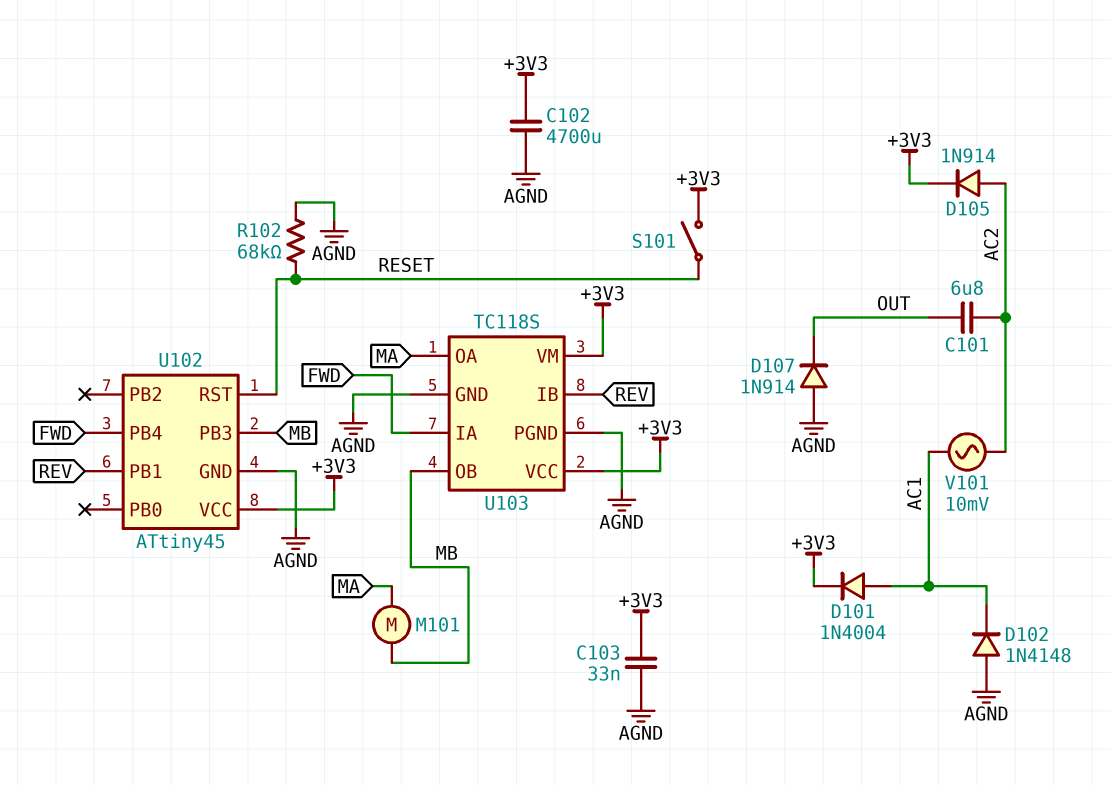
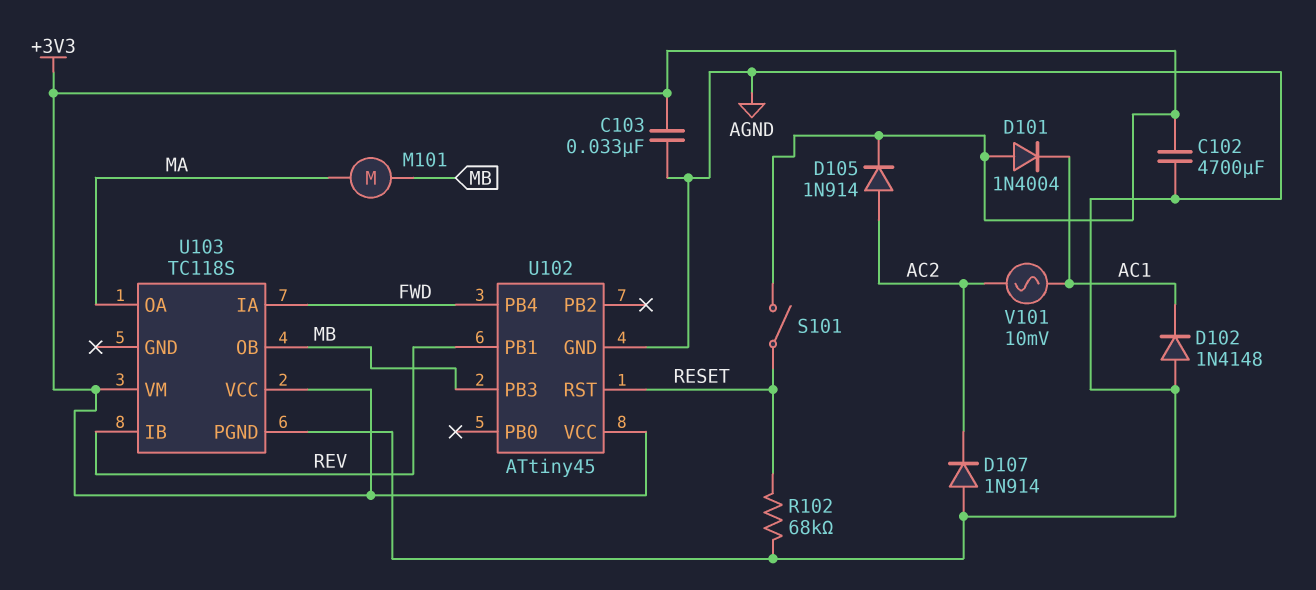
C101: 6.8uF (AC2, OUT) -> none
D101: diode 1N4004 (A AC1, K +3V3) -> diode 1N4004 (A +3V3, K AC1)
D107: diode 1N914 (A AGND, K OUT) -> diode 1N914 (A AGND, K AC2)
U103 pin GND: AGND -> none

